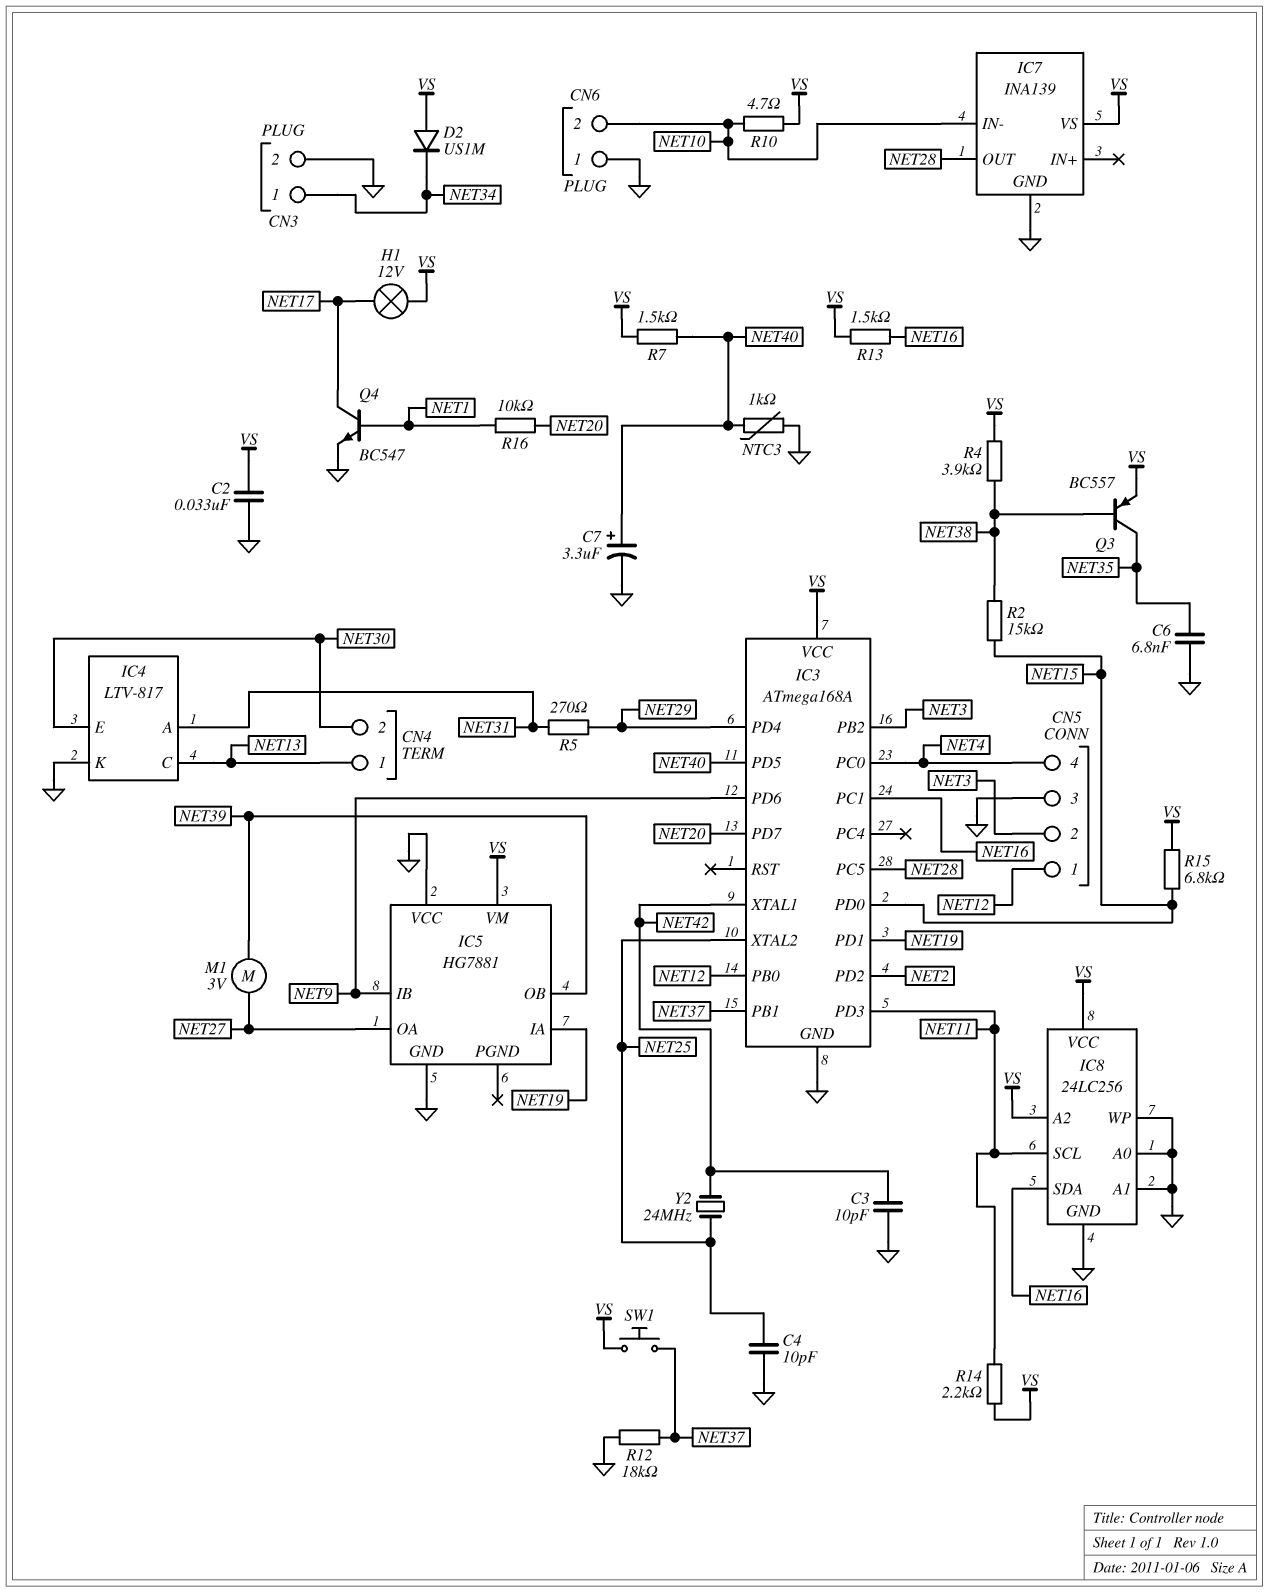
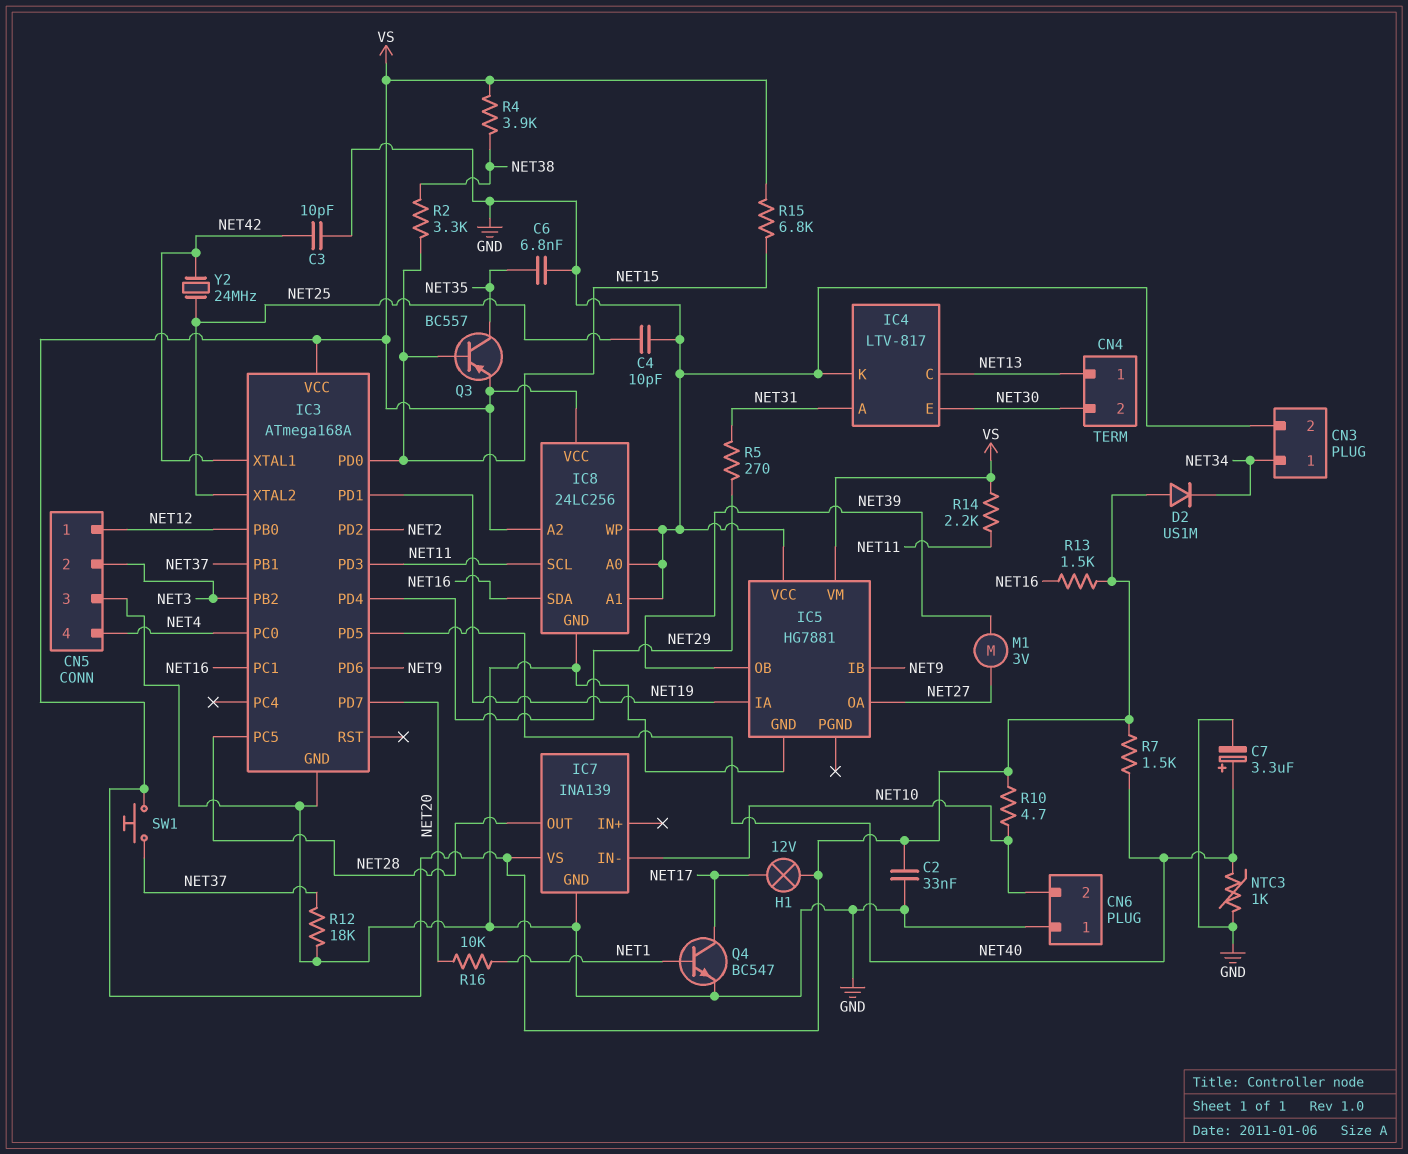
Q3: PNP BC557 (B NET38, C NET35, E VS) -> PNP BC557 (B NET15, C NET35, E VS)
R2: 15k (NET15, NET38) -> 3.3k (NET15, NET38)

